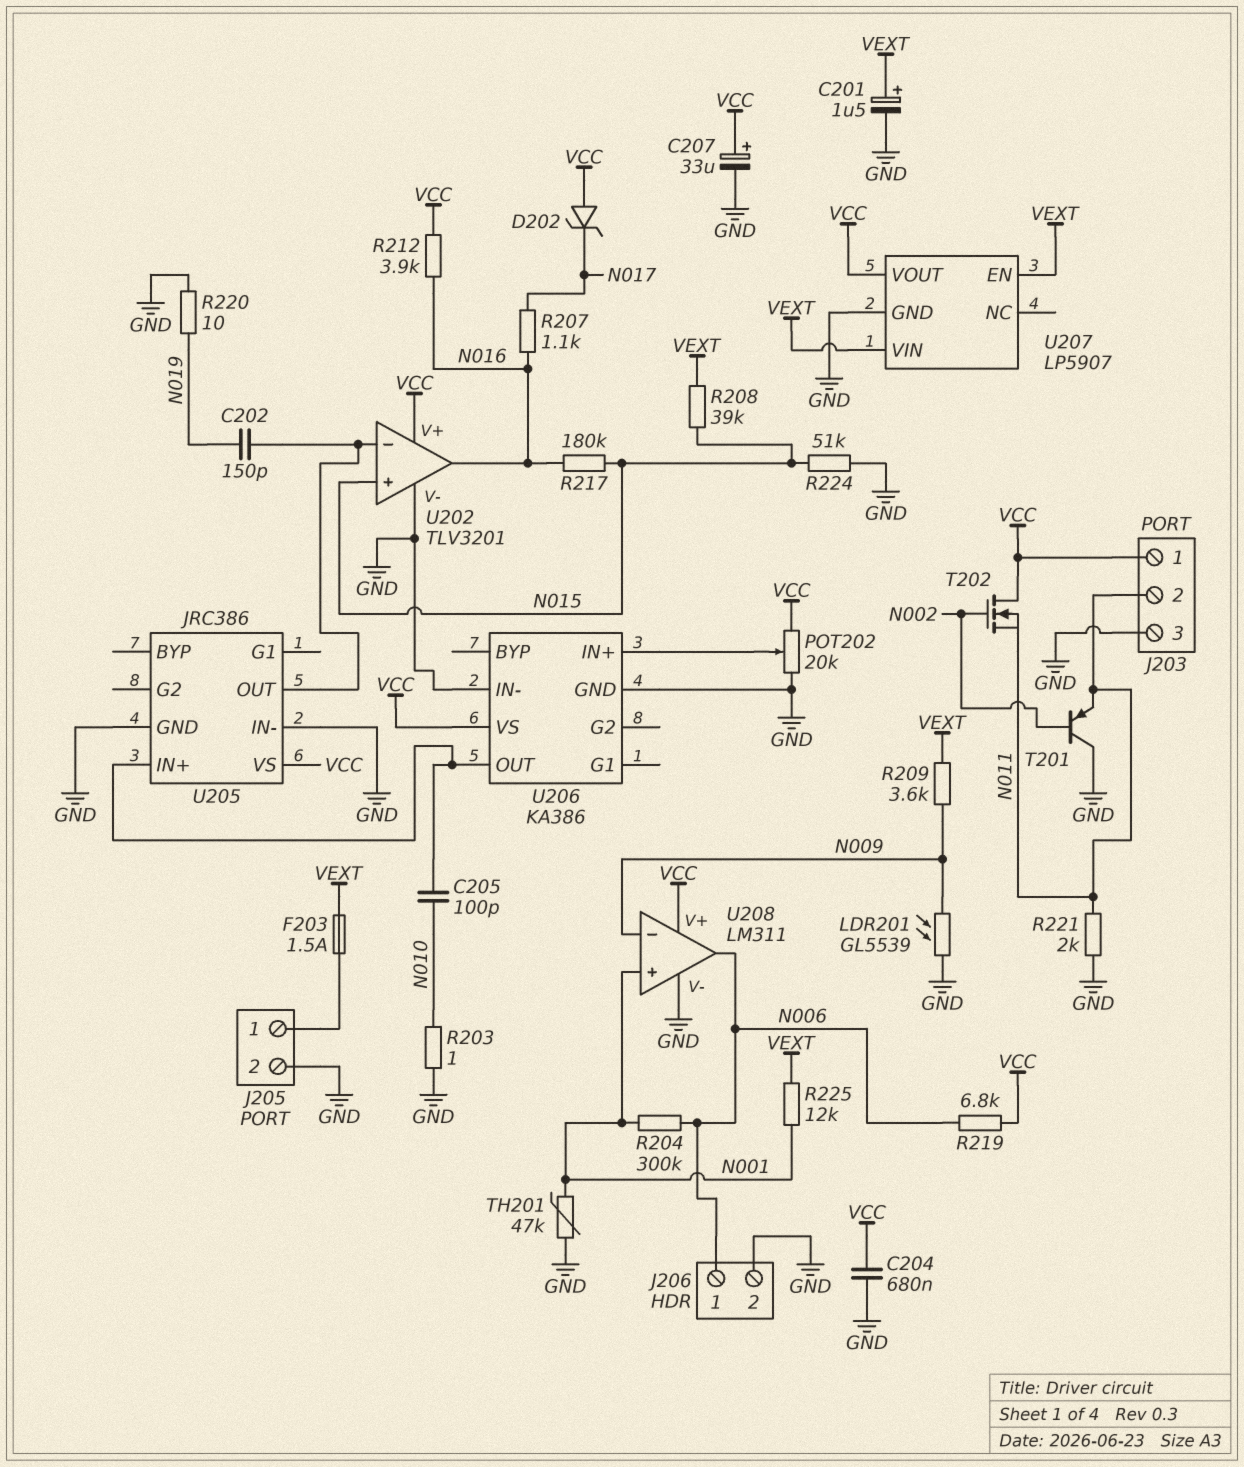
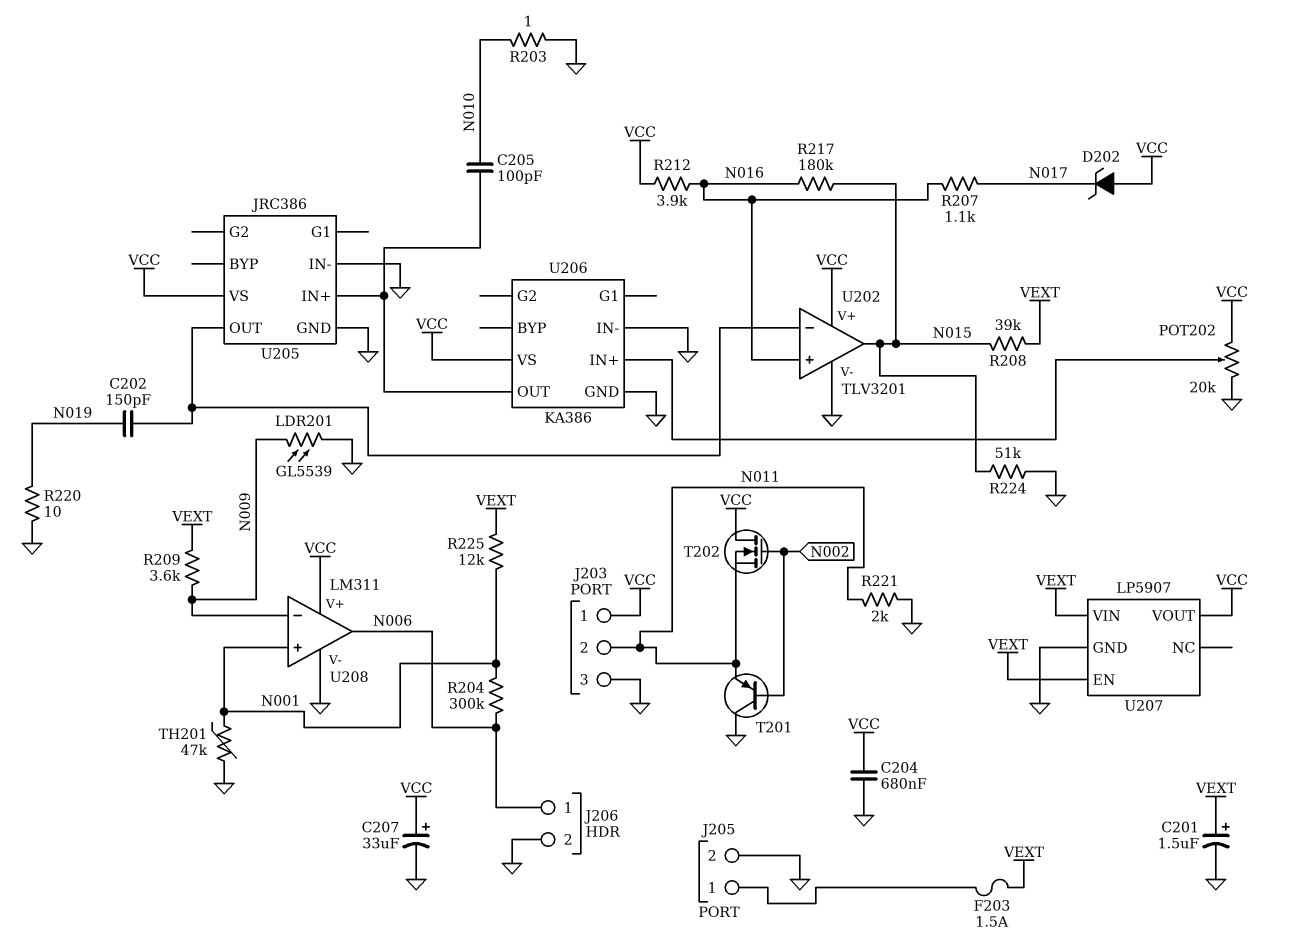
R219: 6.8k (N006, VCC) -> none
U202 pin in+: N015 -> N016
U202 pin out: N016 -> N015

